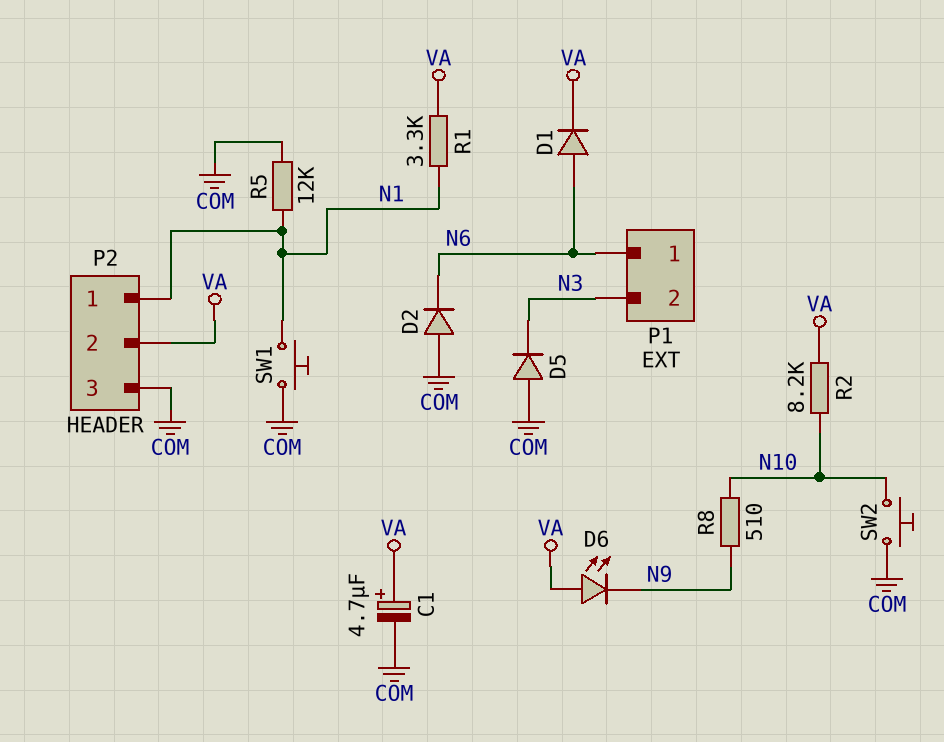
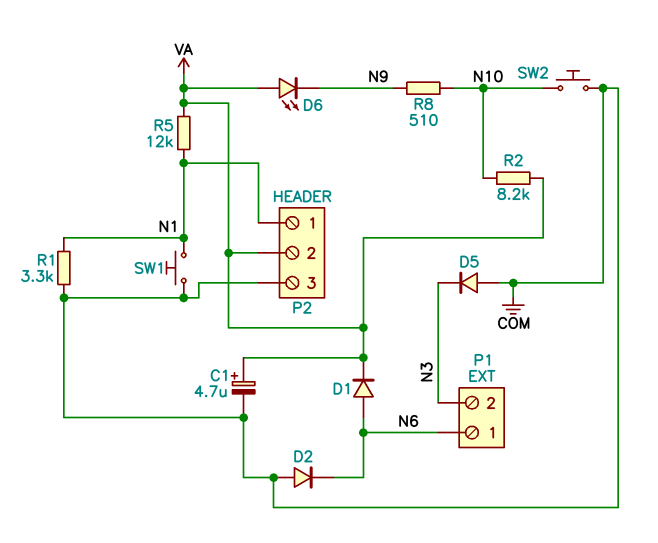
R1: 3.3k (N1, VA) -> 3.3k (COM, N1)
R5: 12k (COM, N1) -> 12k (N1, VA)

